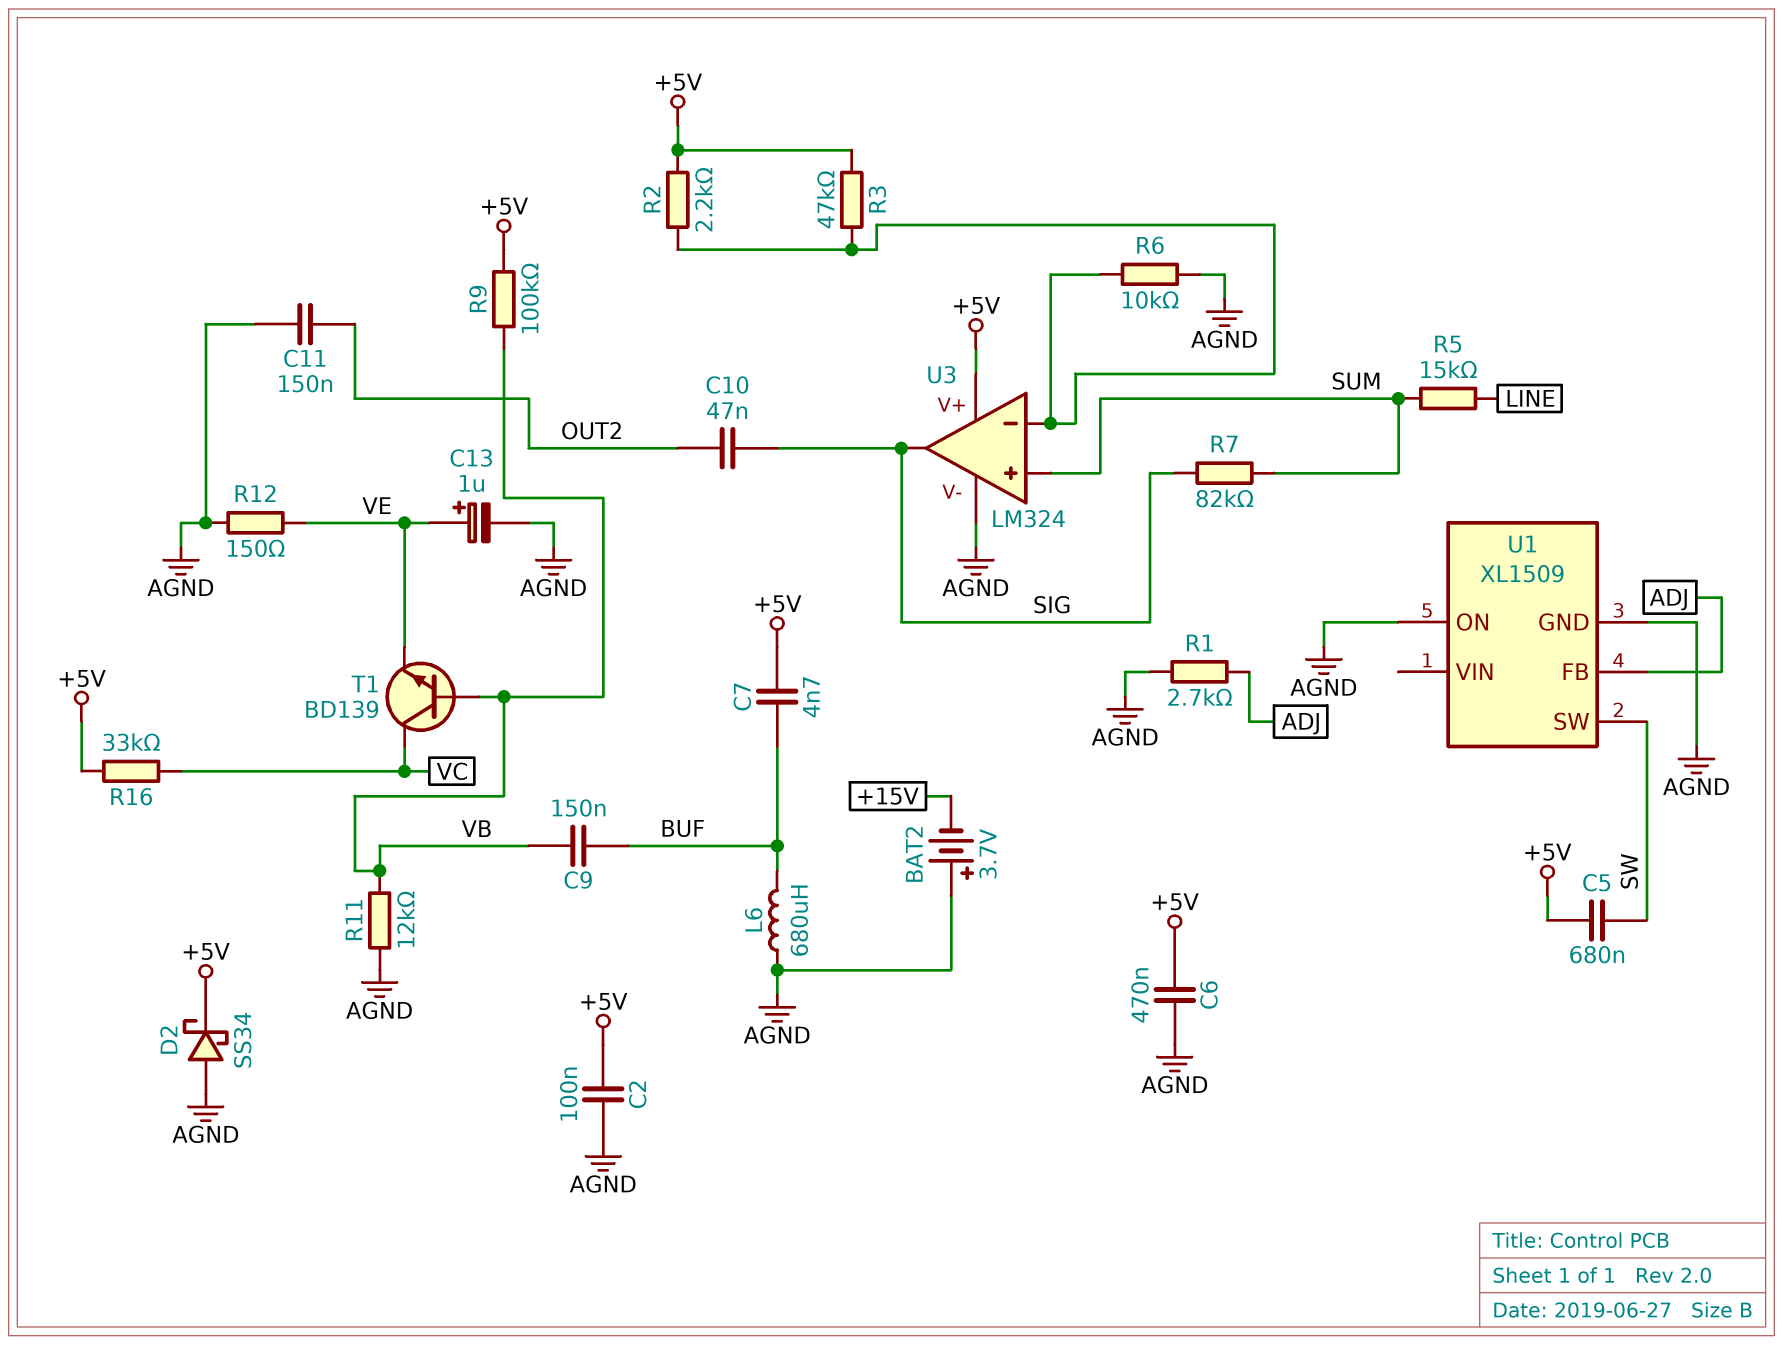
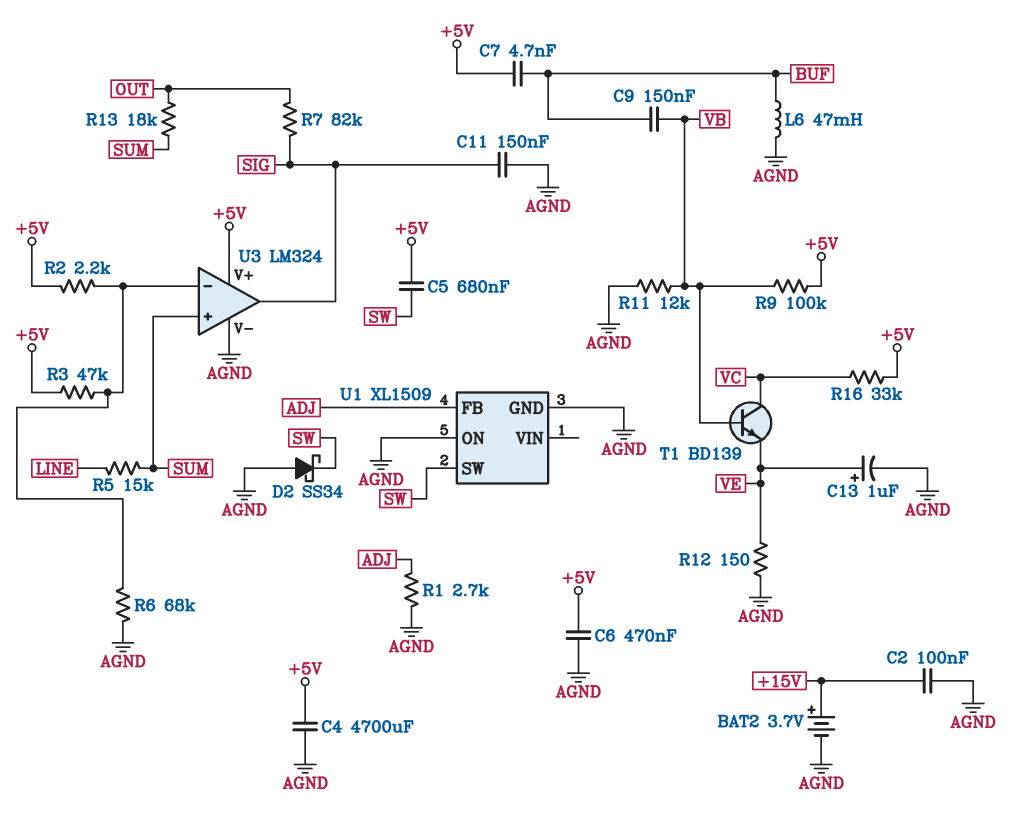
BAT2: 3.7V (plus AGND, minus +15V) -> 3.7V (plus +15V, minus AGND)
C2: 100nF (+5V, AGND) -> 100nF (+15V, AGND)
C4: none -> 4700uF (+5V, AGND)
C10: 47nF (OUT2, SIG) -> none
C11: 150nF (AGND, OUT2) -> 150nF (AGND, SIG)
D2: schottky SS34 (A AGND, K +5V) -> schottky SS34 (A AGND, K SW)
L6: 680uH (AGND, BUF) -> 47mH (AGND, BUF)
R6: 10k (AGND, U3/in-) -> 68k (AGND, U3/in-)
R7: 82k (SIG, SUM) -> 82k (OUT, SIG)
R13: none -> 18k (OUT, SUM)

